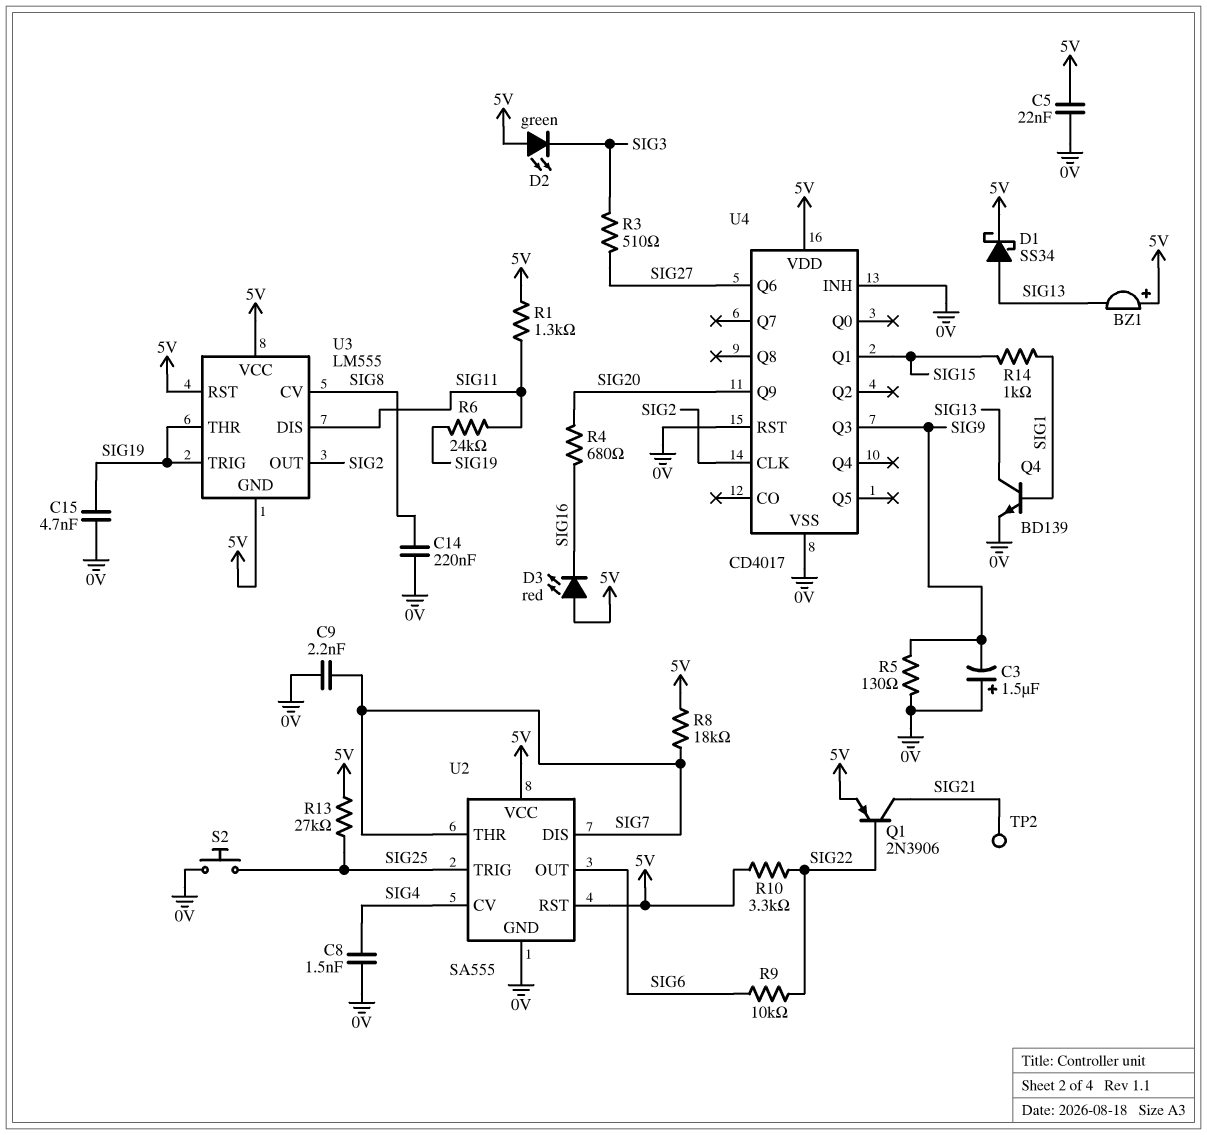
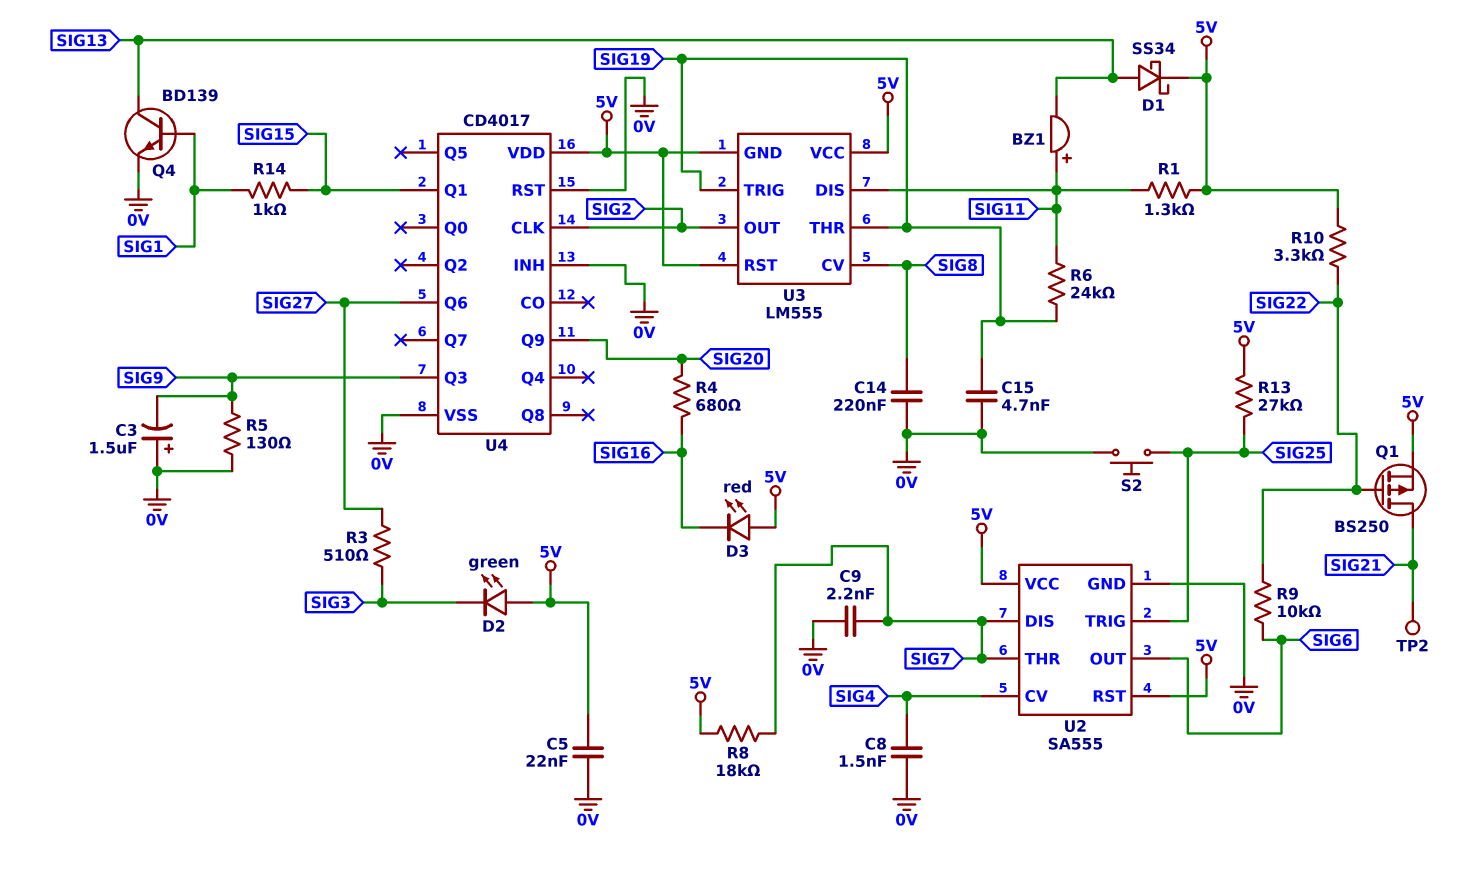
BZ1: buzzer (plus 5V, minus SIG13) -> buzzer (plus SIG11, minus SIG13)
Q1: PNP 2N3906 (B SIG22, C SIG21, E 5V) -> PMOS BS250 (G SIG22, D SIG21, S 5V)

